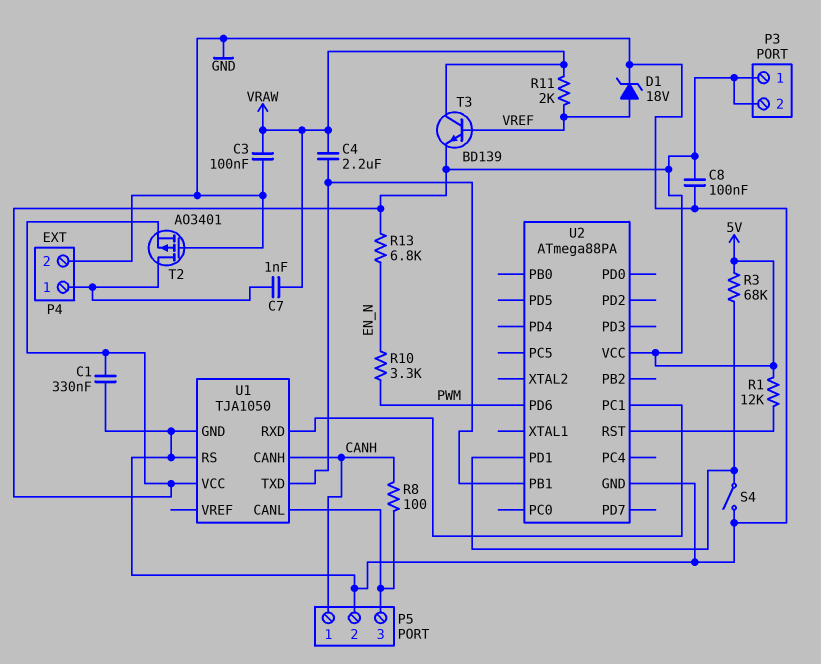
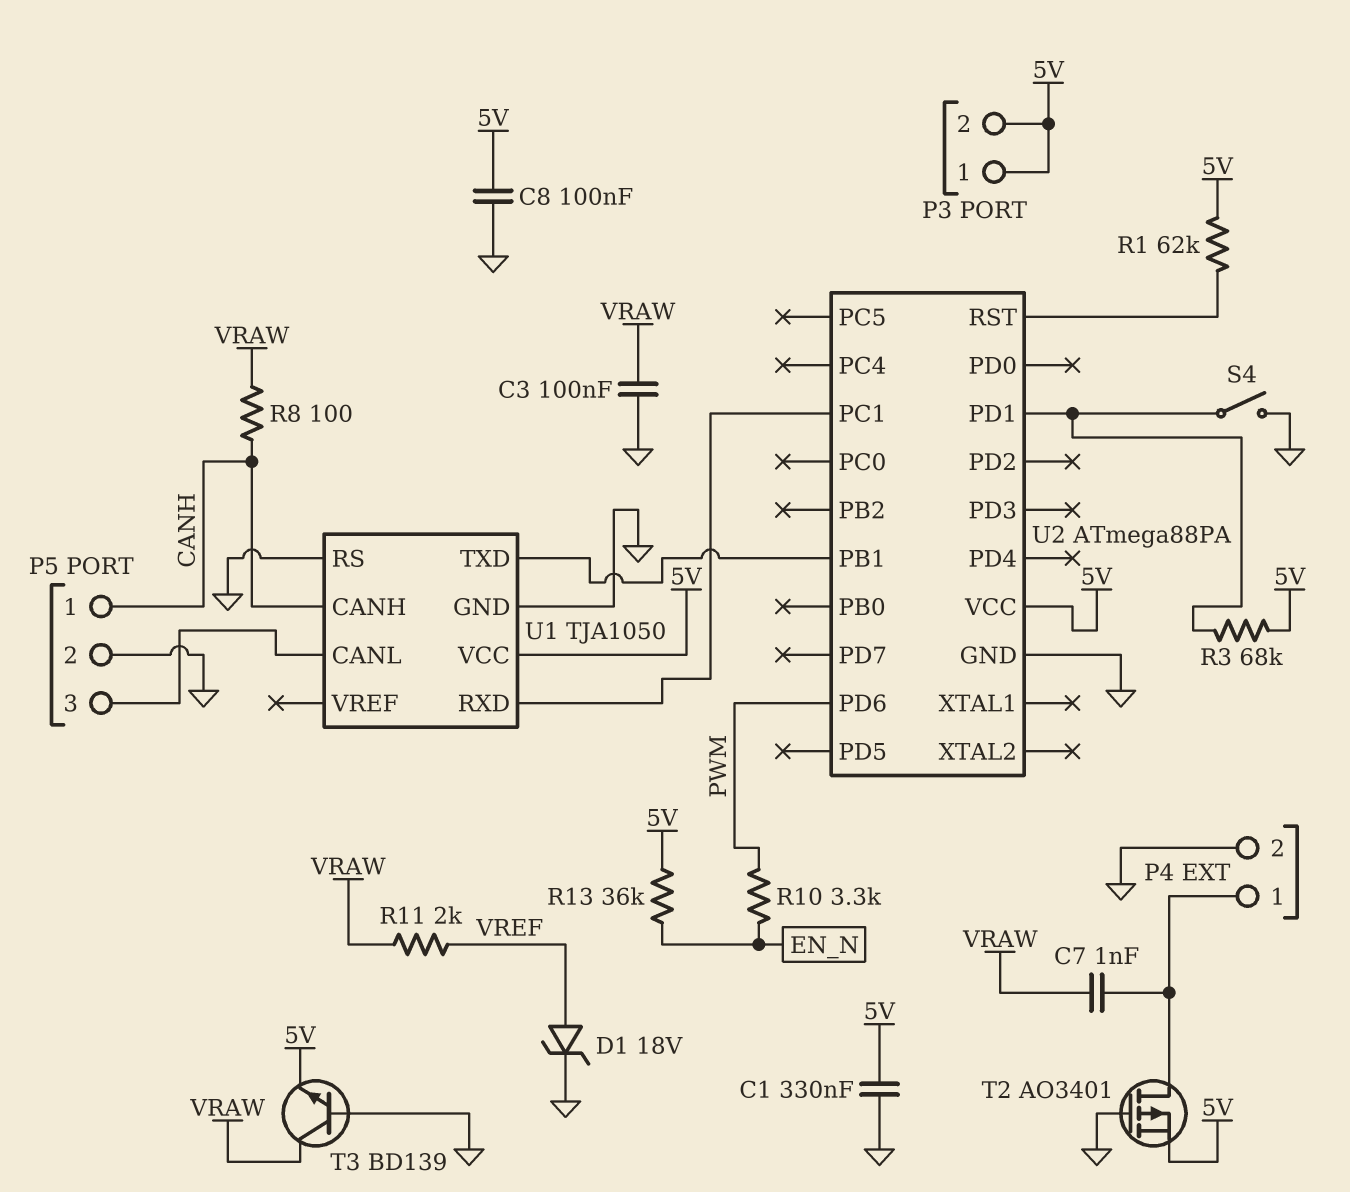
C4: 2.2uF (U1/TXD, VRAW) -> none
R1: 12k (5V, U2/RST) -> 62k (5V, U2/RST)
R8: 100 (CANH, P5/3) -> 100 (CANH, VRAW)
R13: 6.8k (5V, EN_N) -> 36k (5V, EN_N)
T3: NPN BD139 (B VREF, C VRAW, E 5V) -> NPN BD139 (B GND, C VRAW, E 5V)

